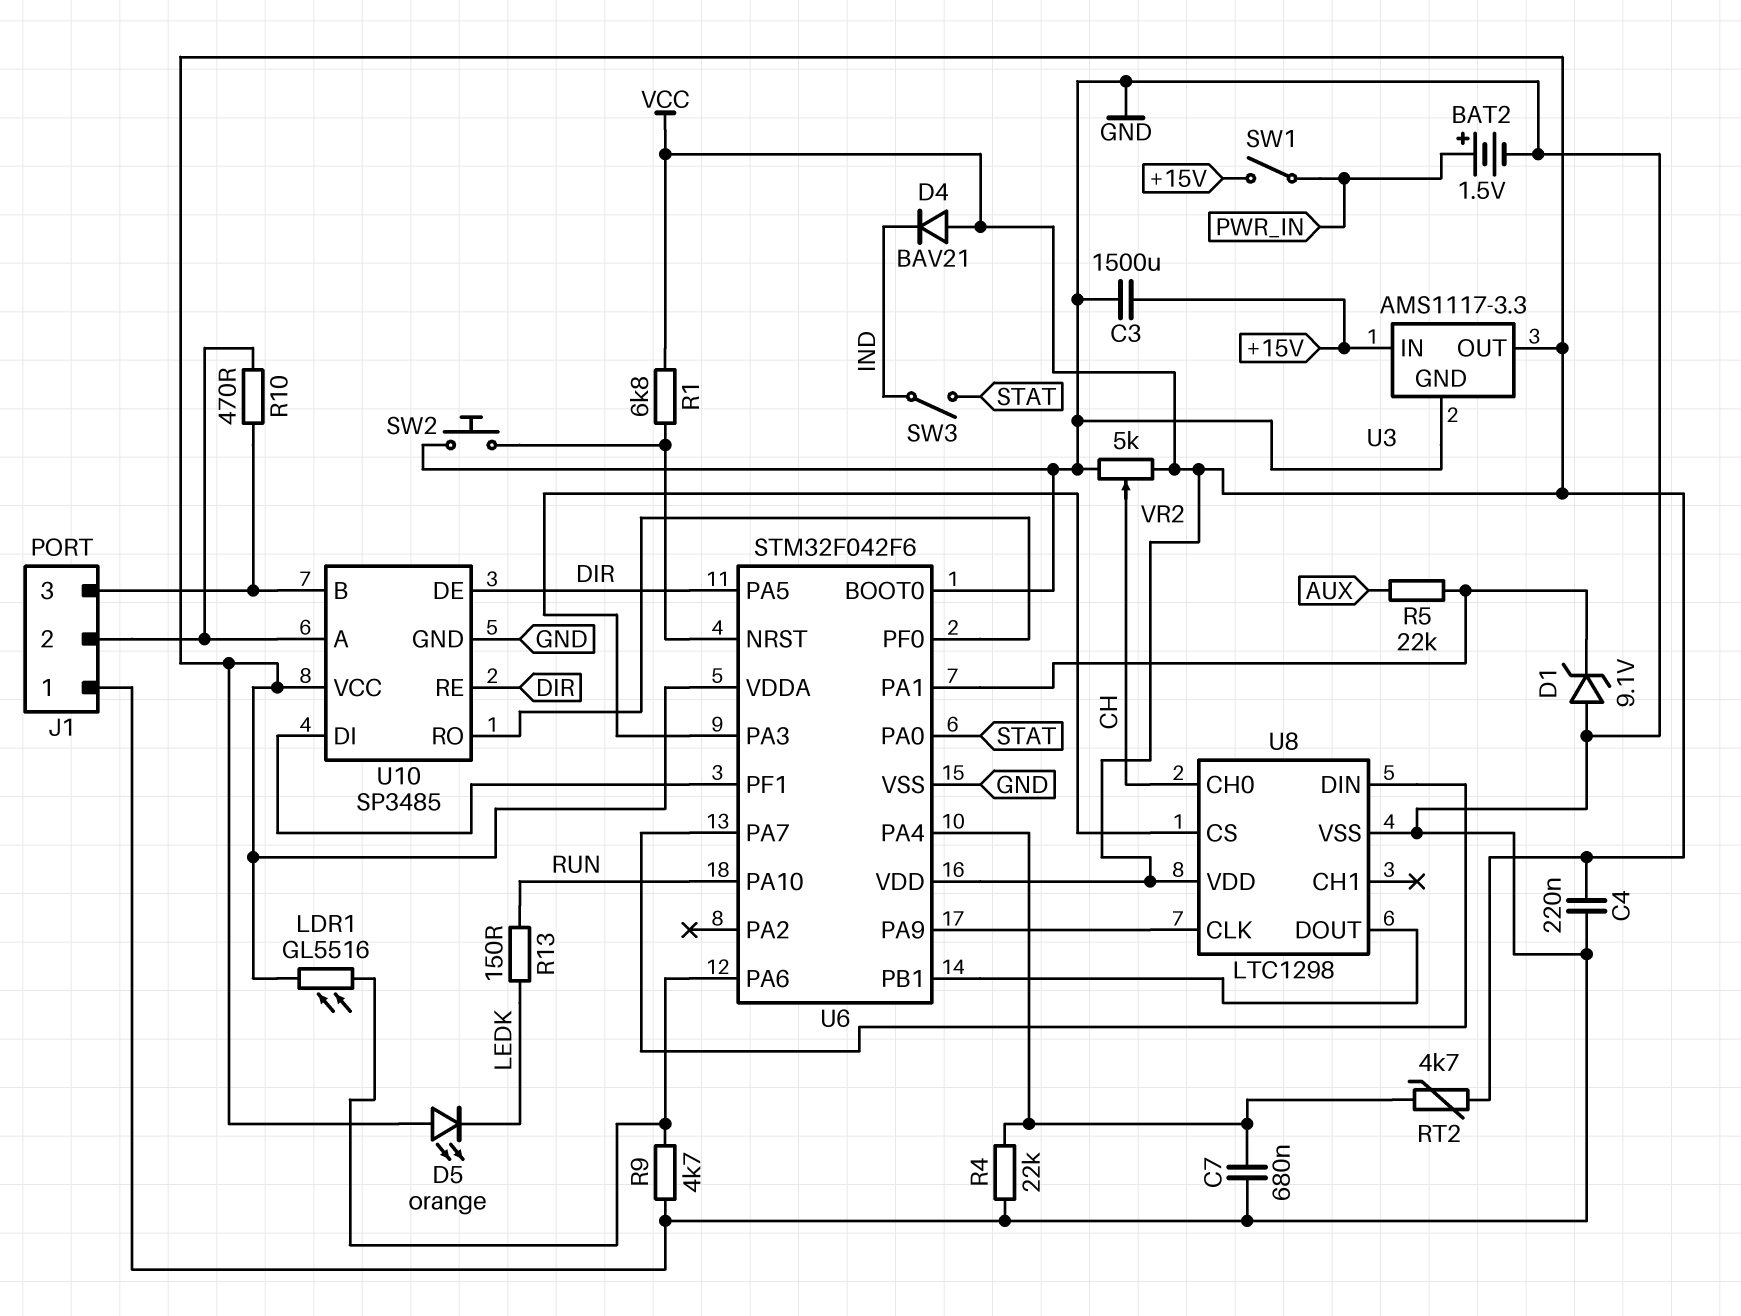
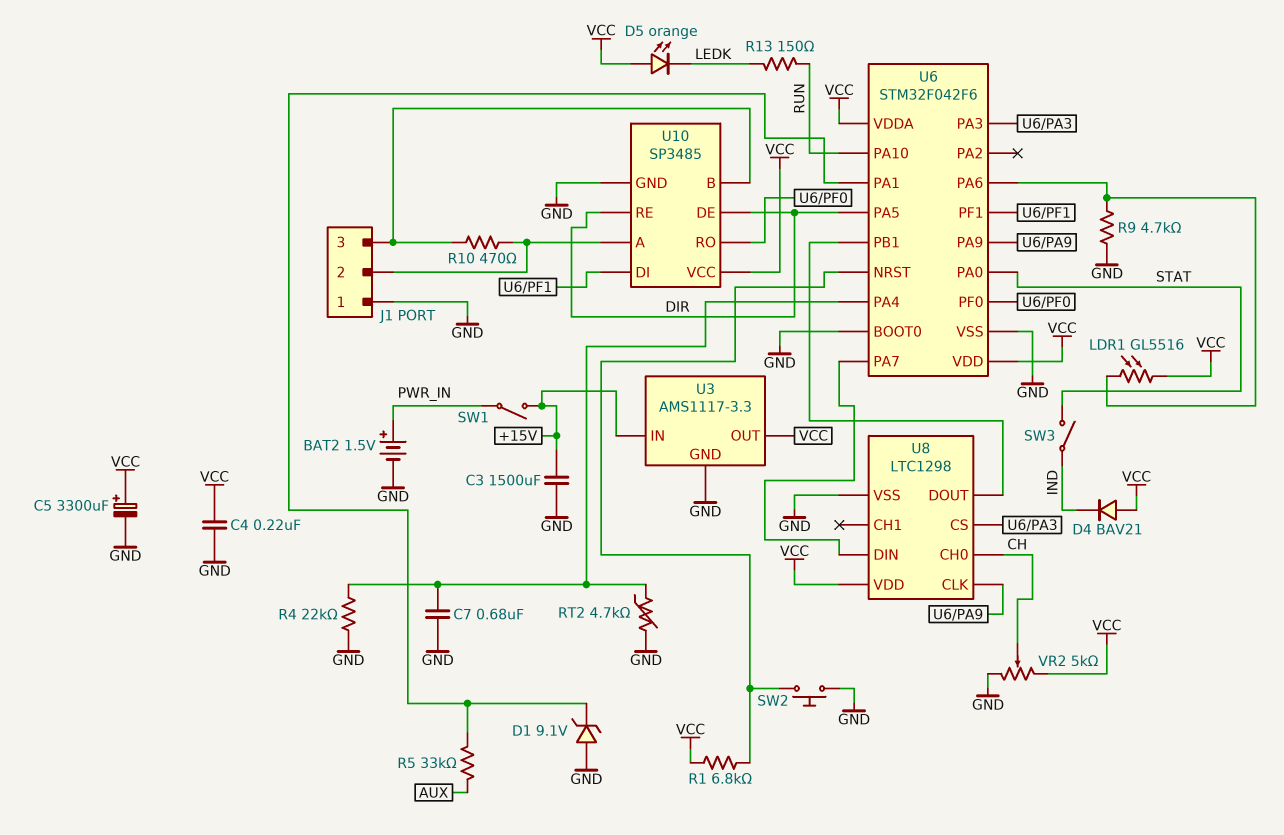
C5: none -> 3300uF (plus VCC, minus GND)
R5: 22k (AUX, U6/PA1) -> 33k (AUX, U6/PA1)
RT2: 4.7k (U6/PA4, VCC) -> 4.7k (GND, U6/PA4)

